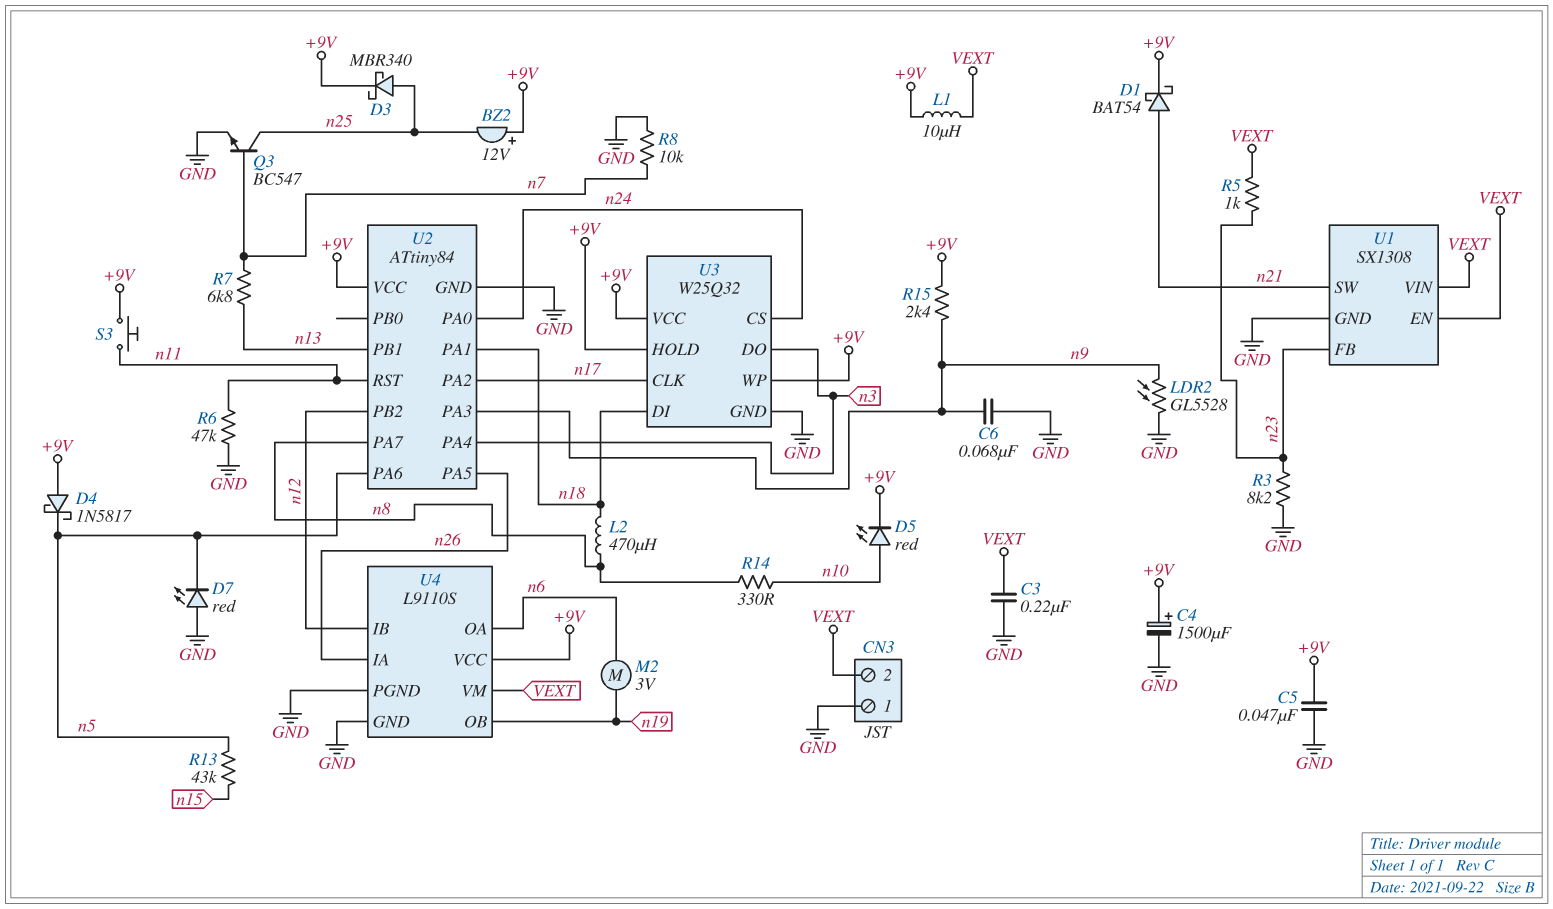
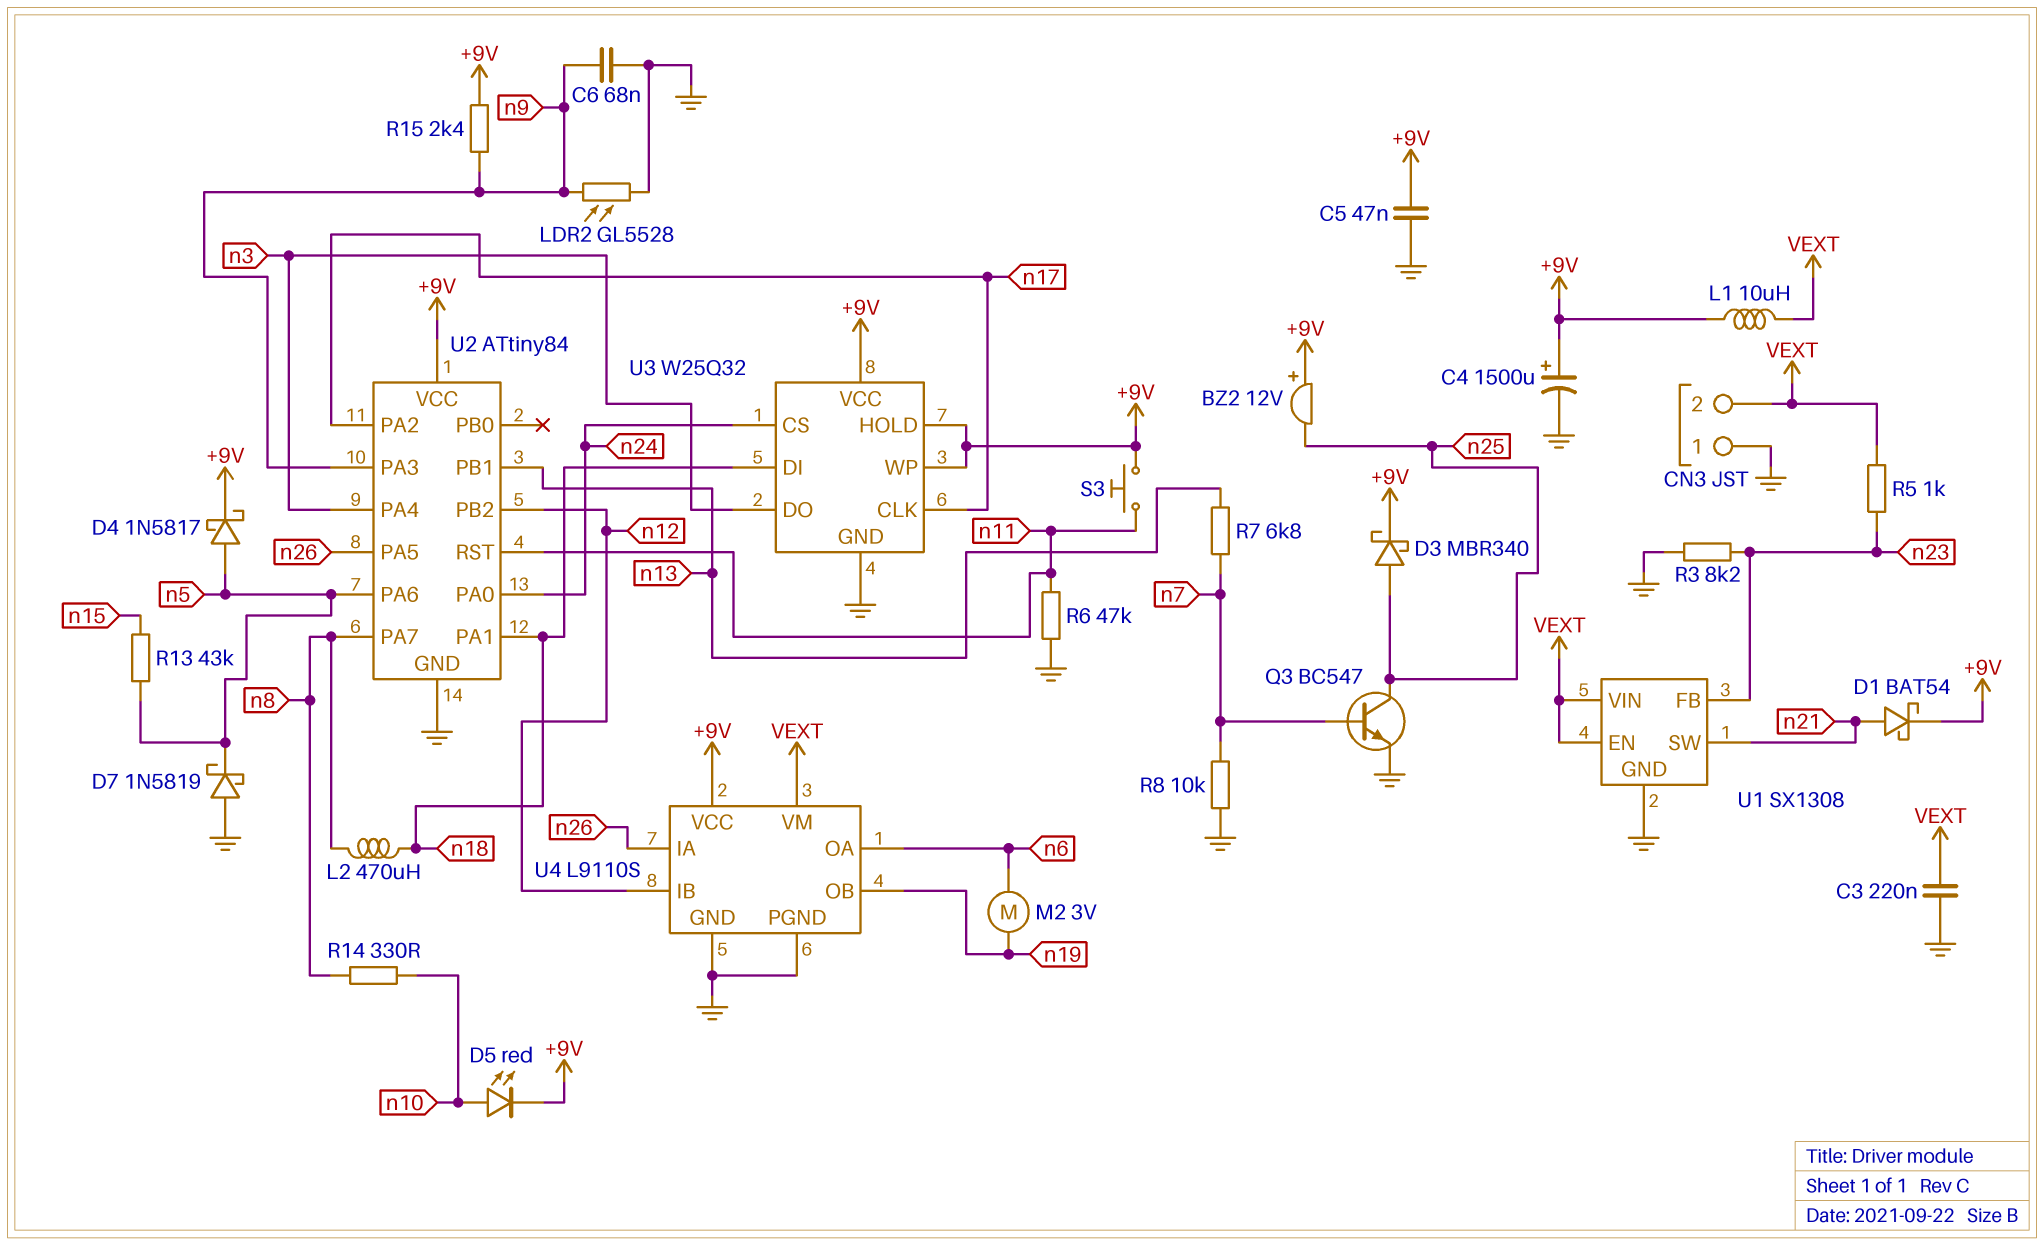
D4: schottky 1N5817 (A +9V, K n5) -> schottky 1N5817 (A n5, K +9V)
D7: LED red (A GND, K n5) -> schottky 1N5819 (A GND, K n5)

